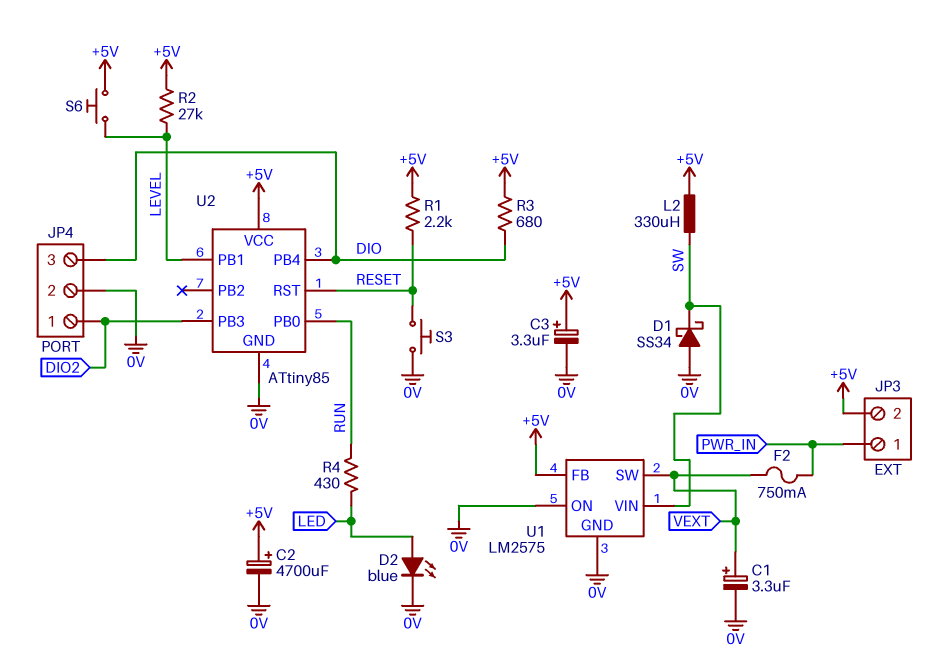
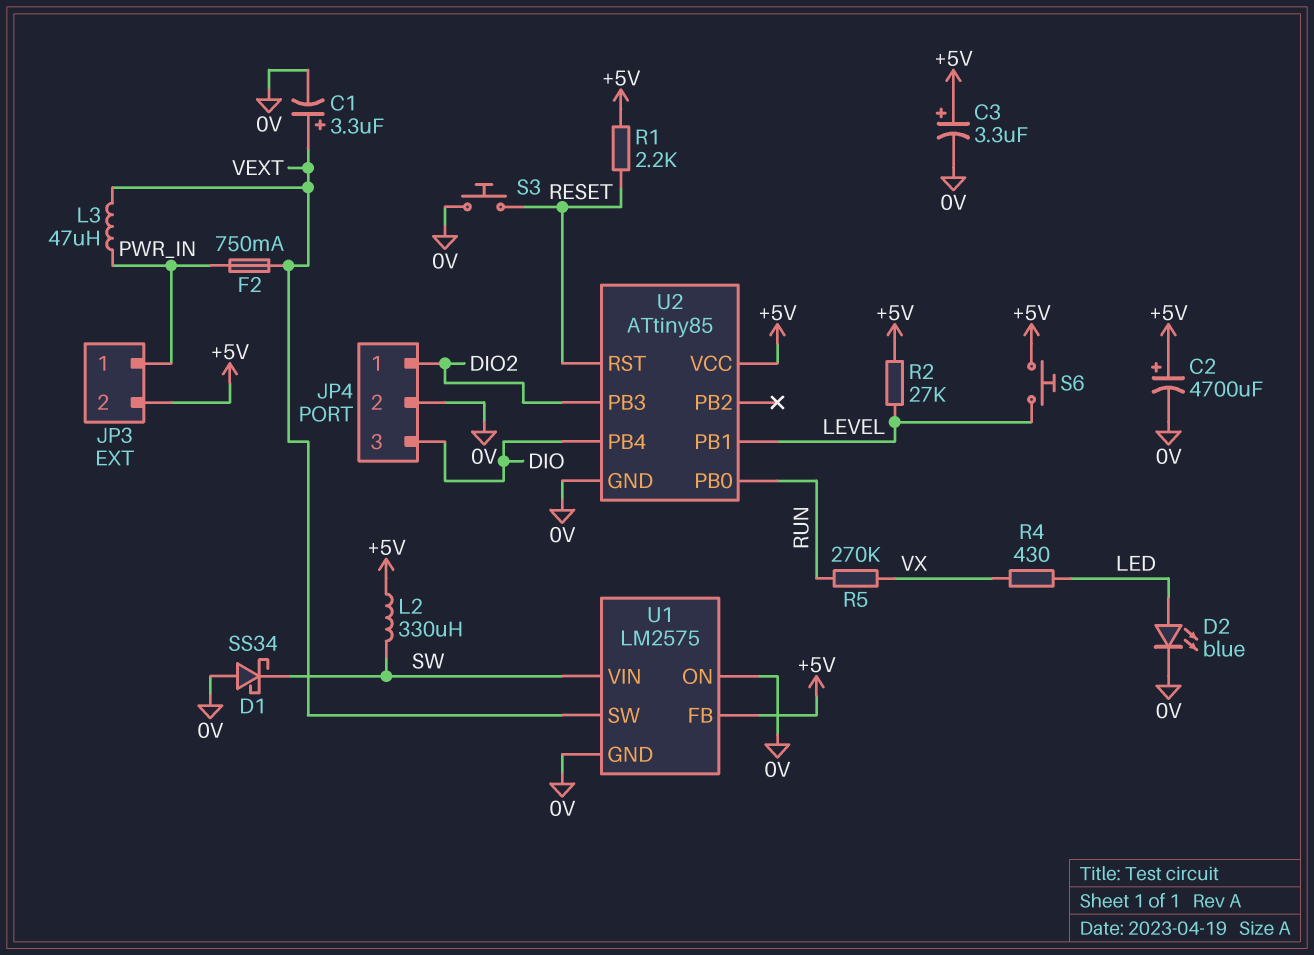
L3: none -> 47uH (PWR_IN, VEXT)
R3: 680 (+5V, DIO) -> none
R4: 430 (LED, RUN) -> 430 (LED, VX)
R5: none -> 270k (RUN, VX)

